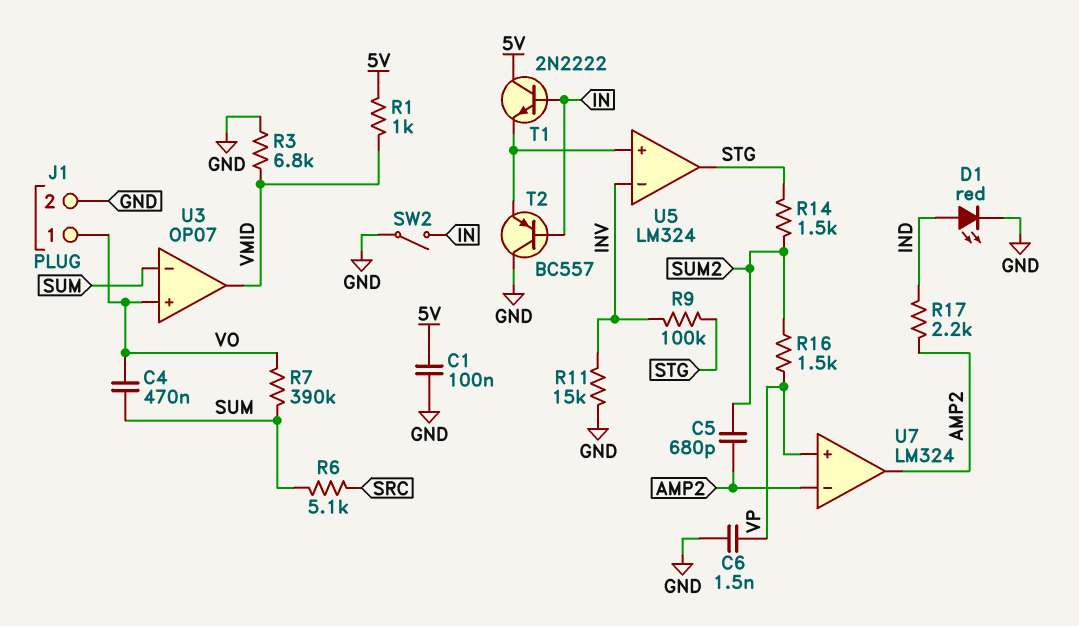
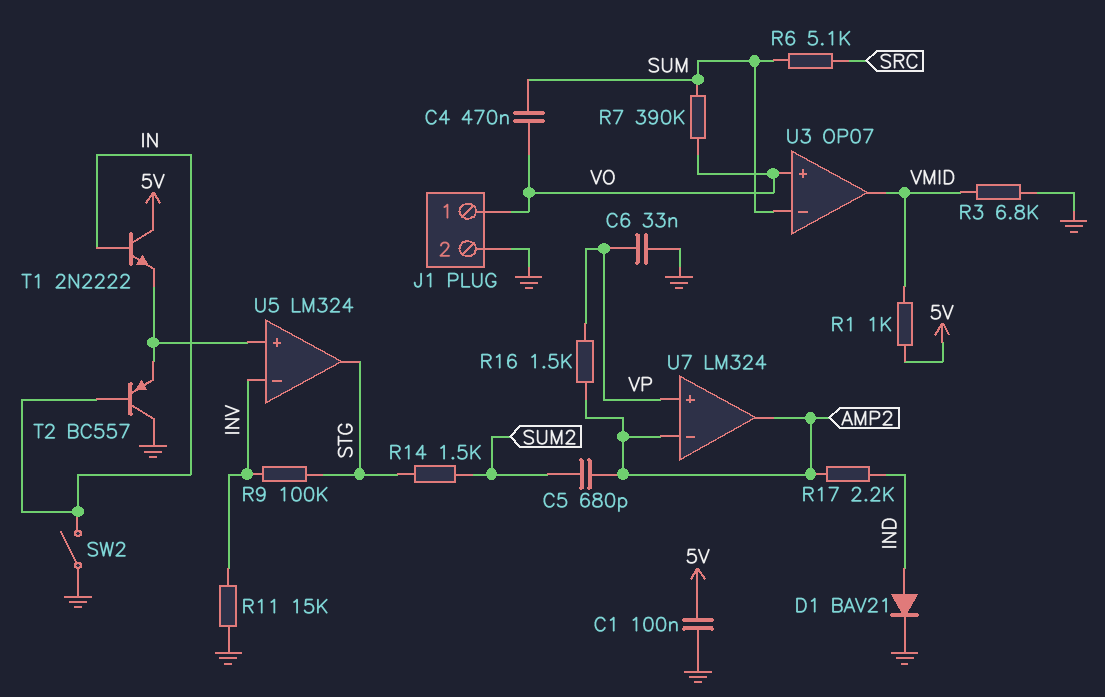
C6: 1.5nF (GND, VP) -> 33nF (GND, VP)
D1: LED red (A IND, K GND) -> diode BAV21 (A IND, K GND)
R16: 1.5k (SUM2, VP) -> 1.5k (AMP2, VP)

